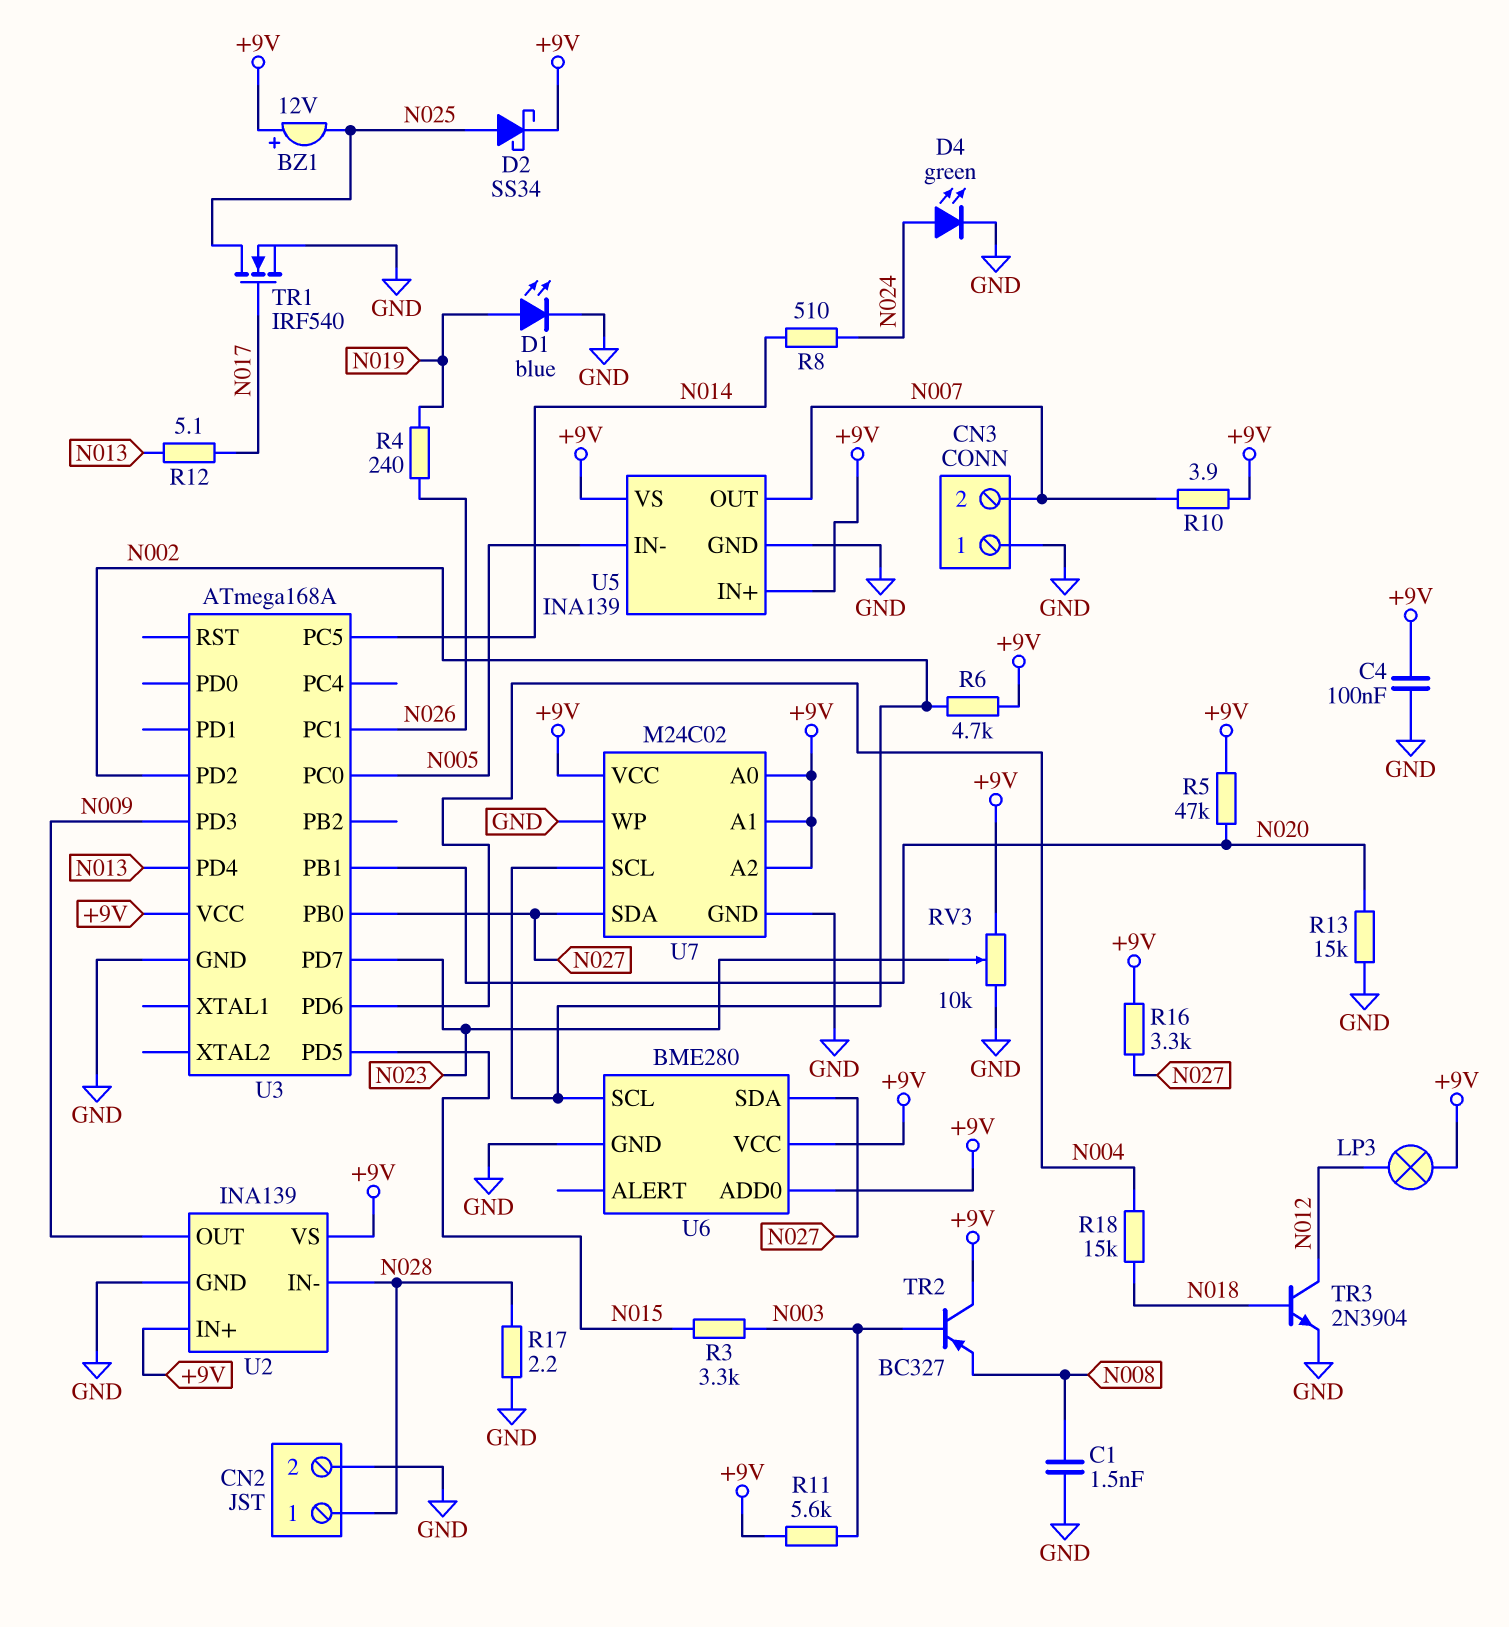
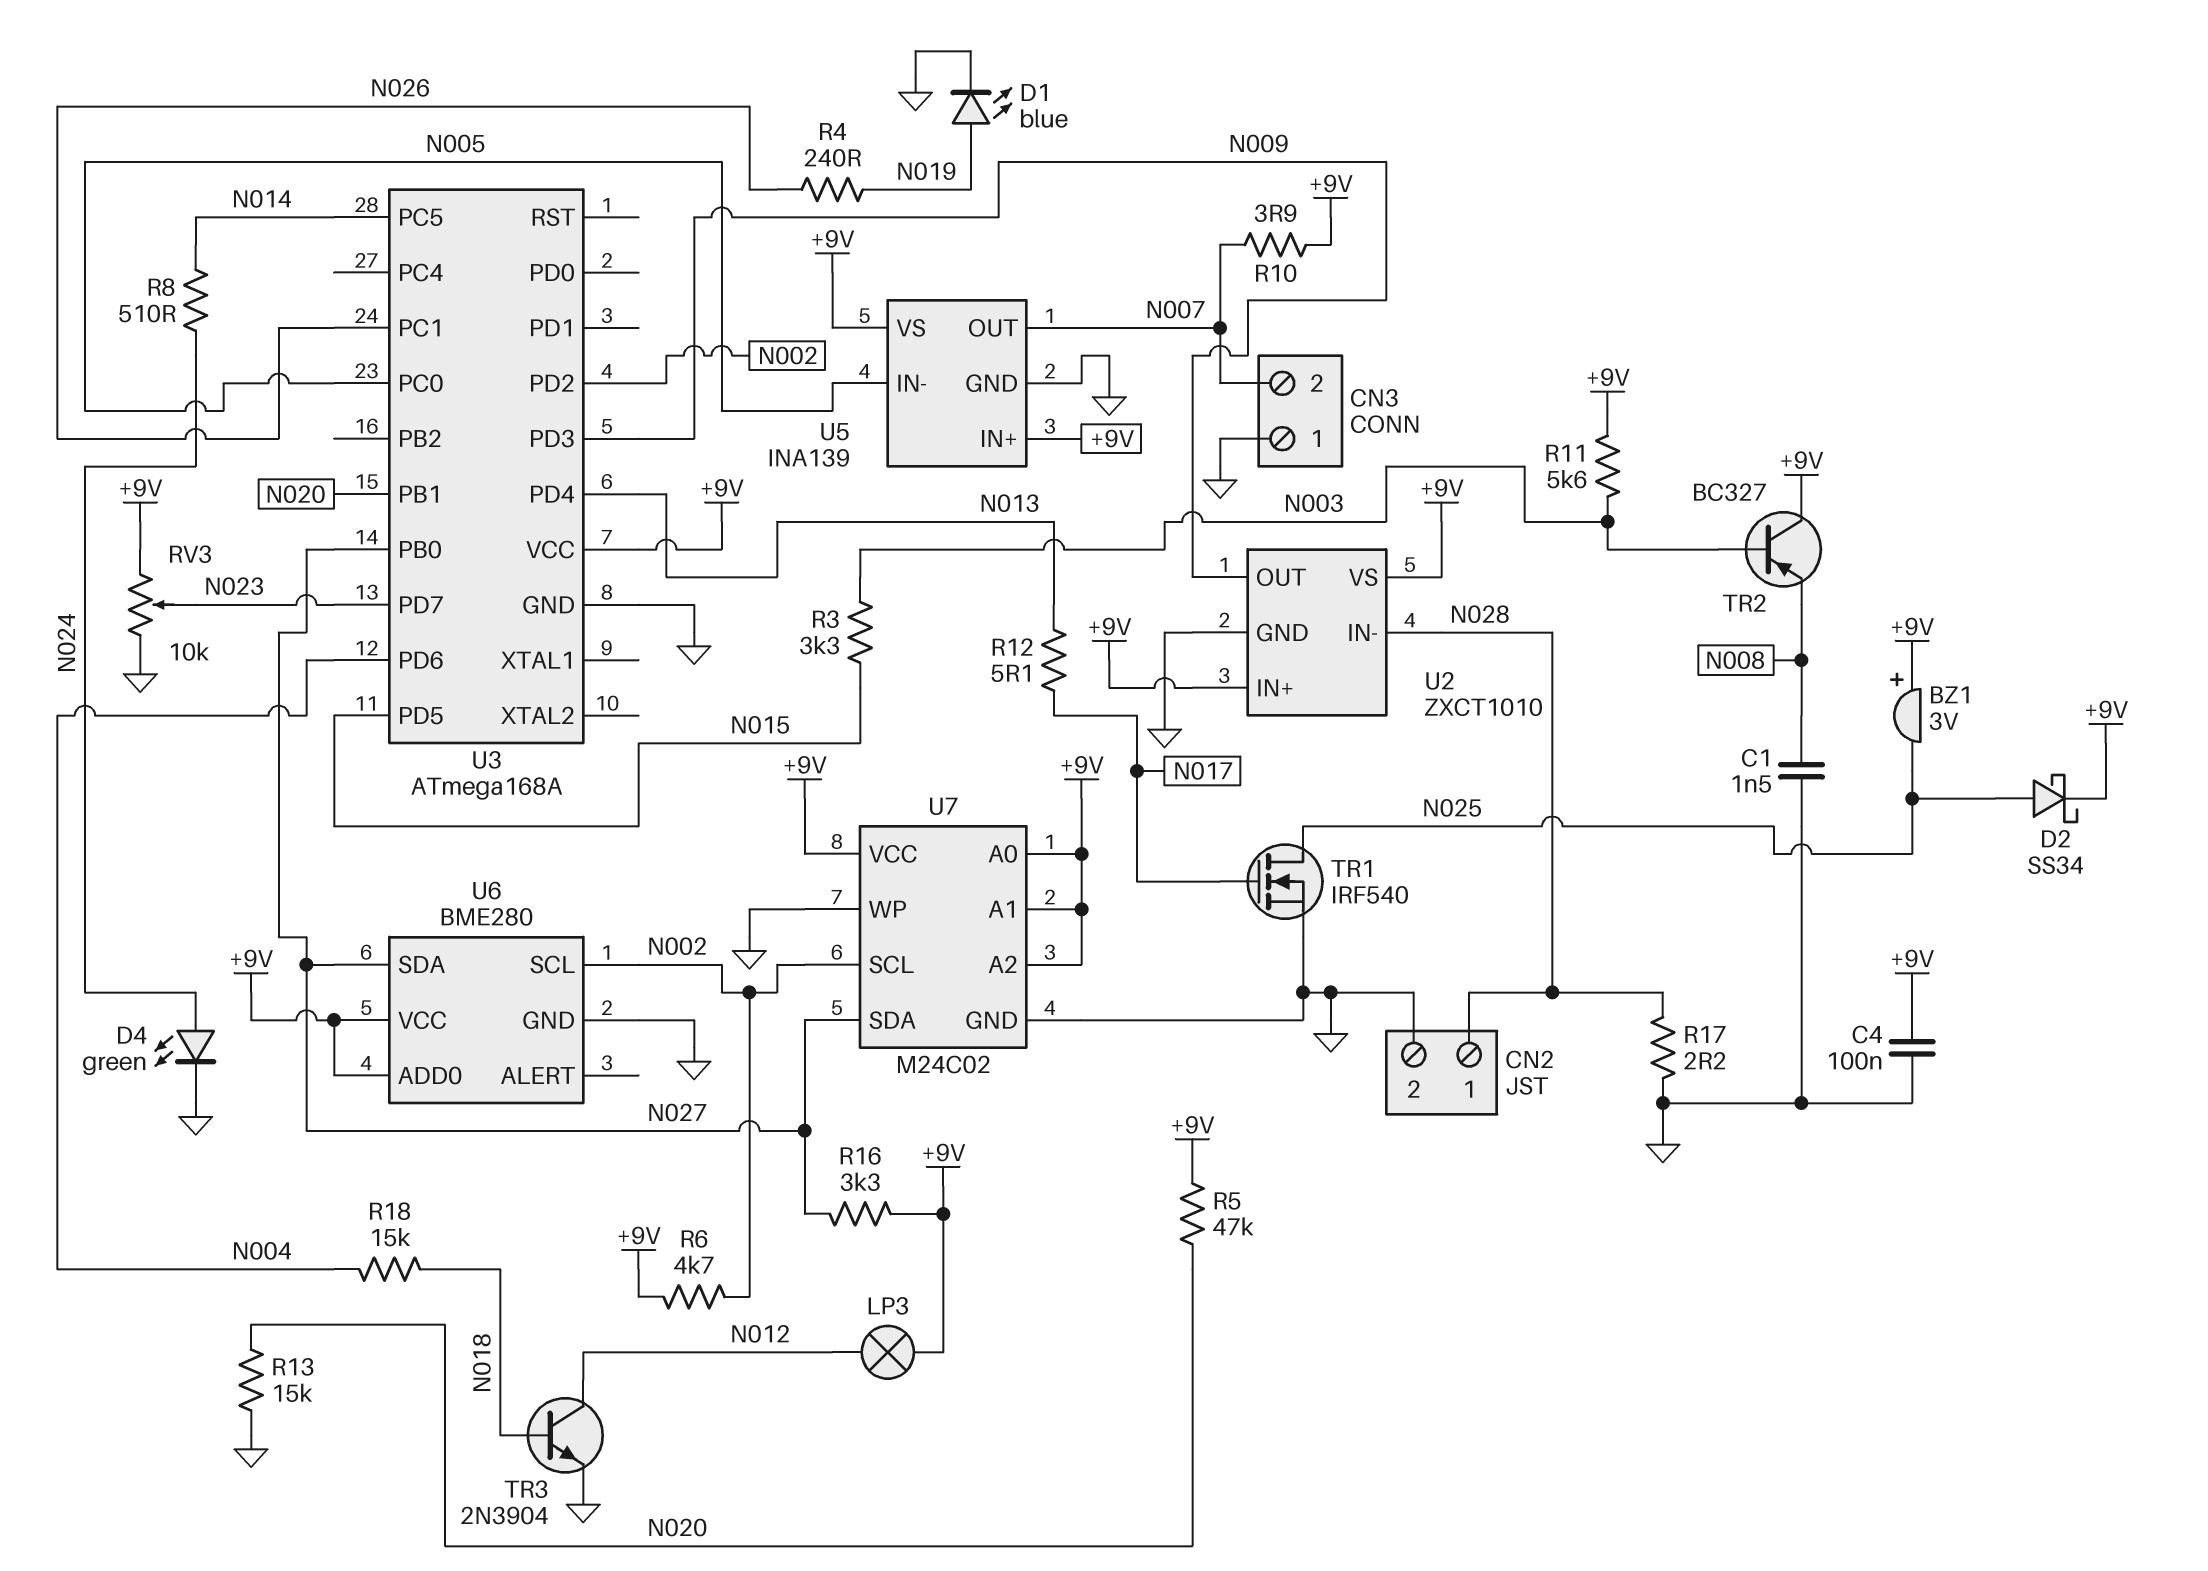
BZ1: buzzer 12V (plus +9V, minus N025) -> buzzer 3V (plus +9V, minus N025)
U2: INA139 -> ZXCT1010

